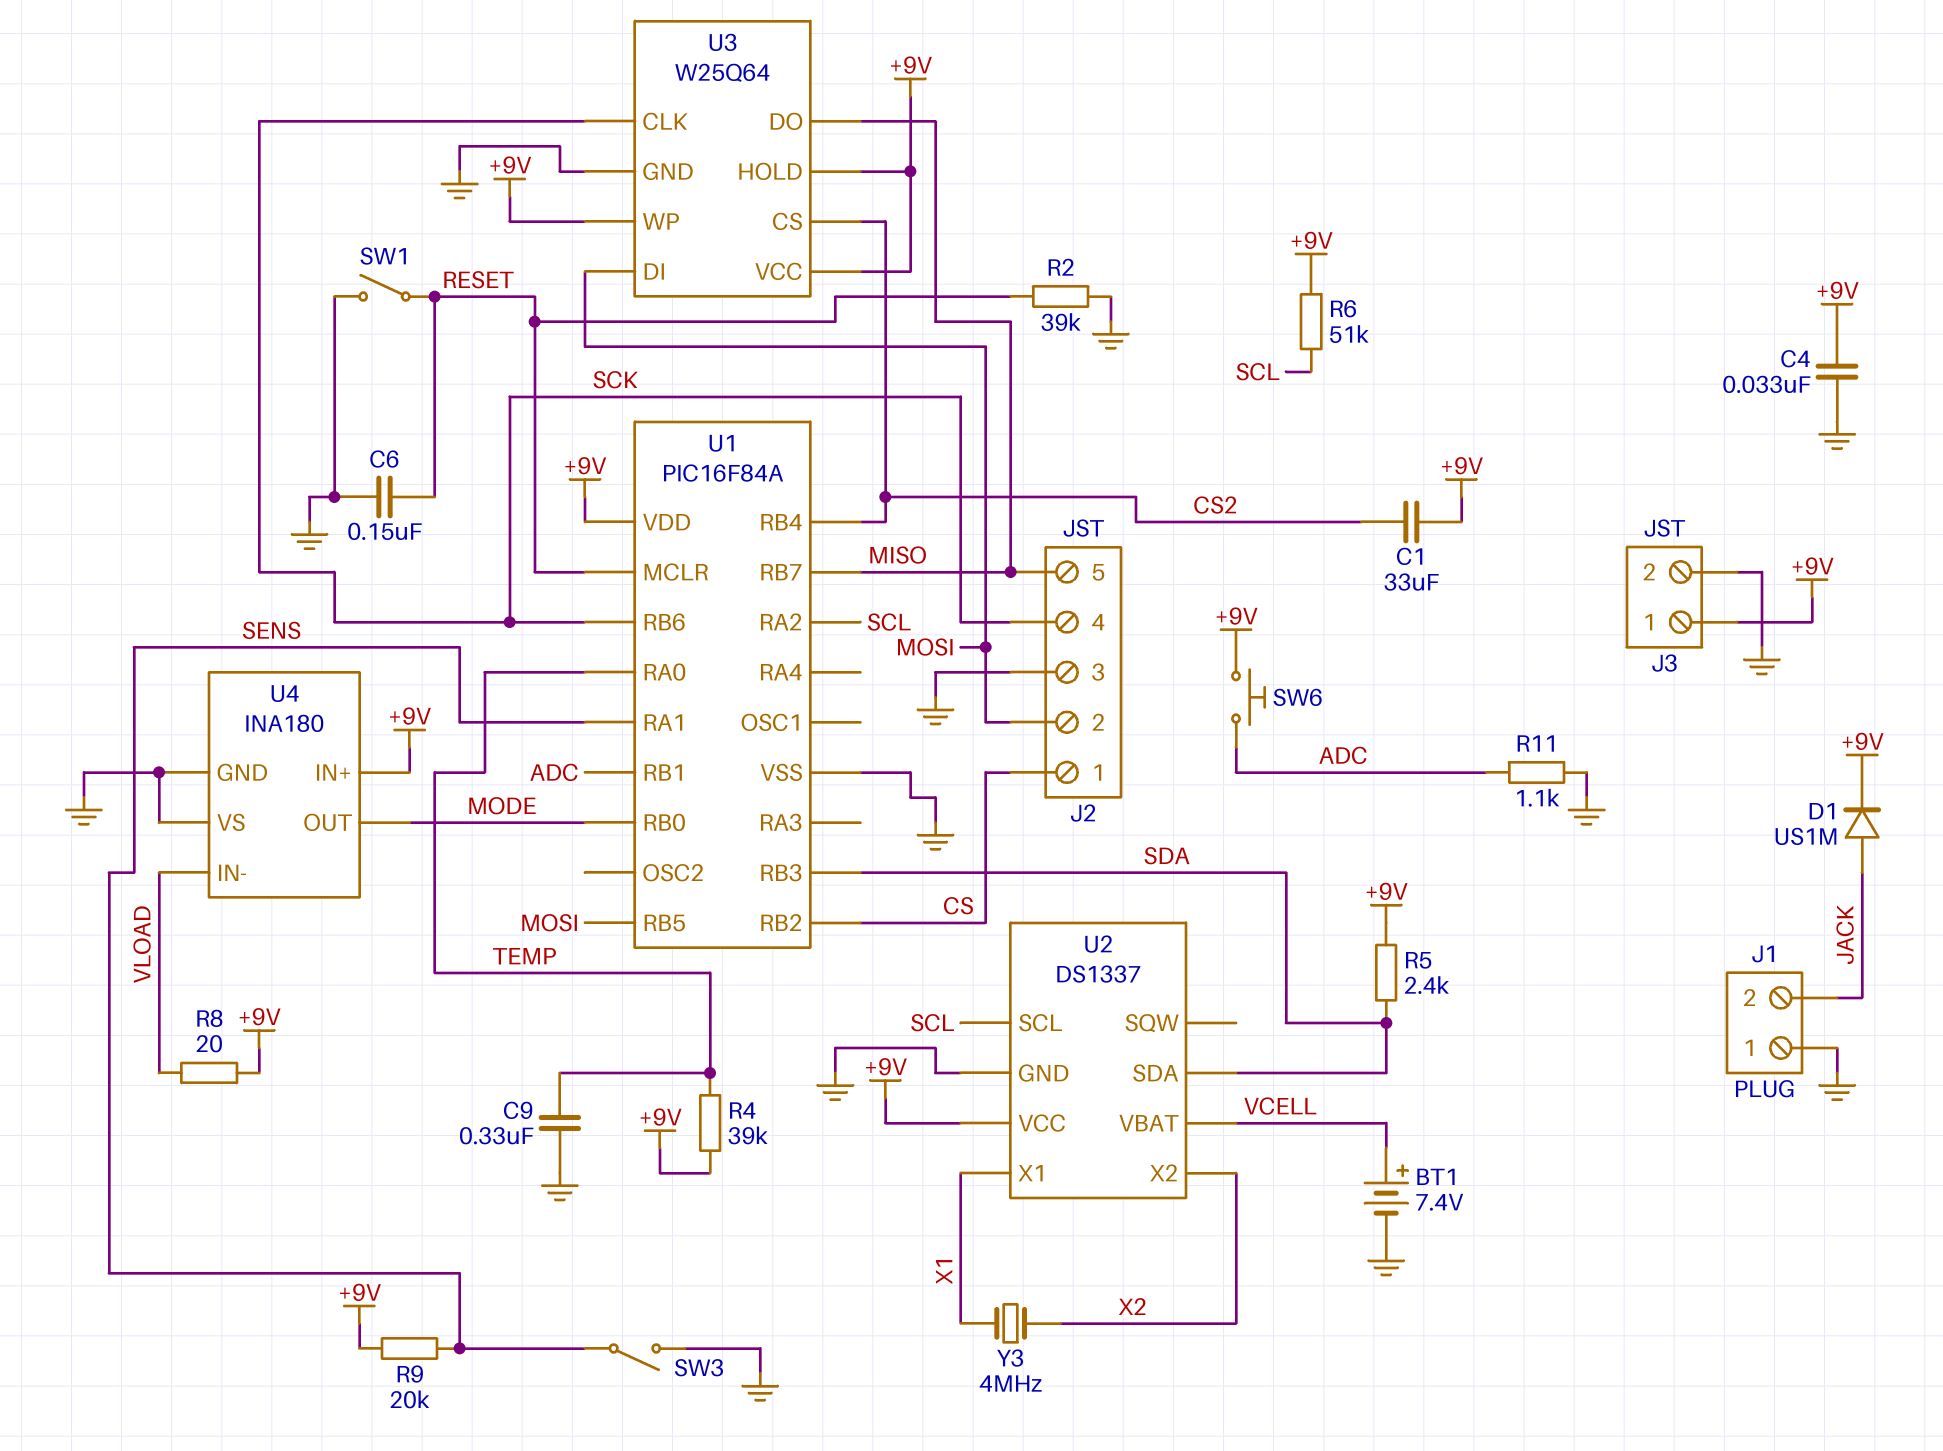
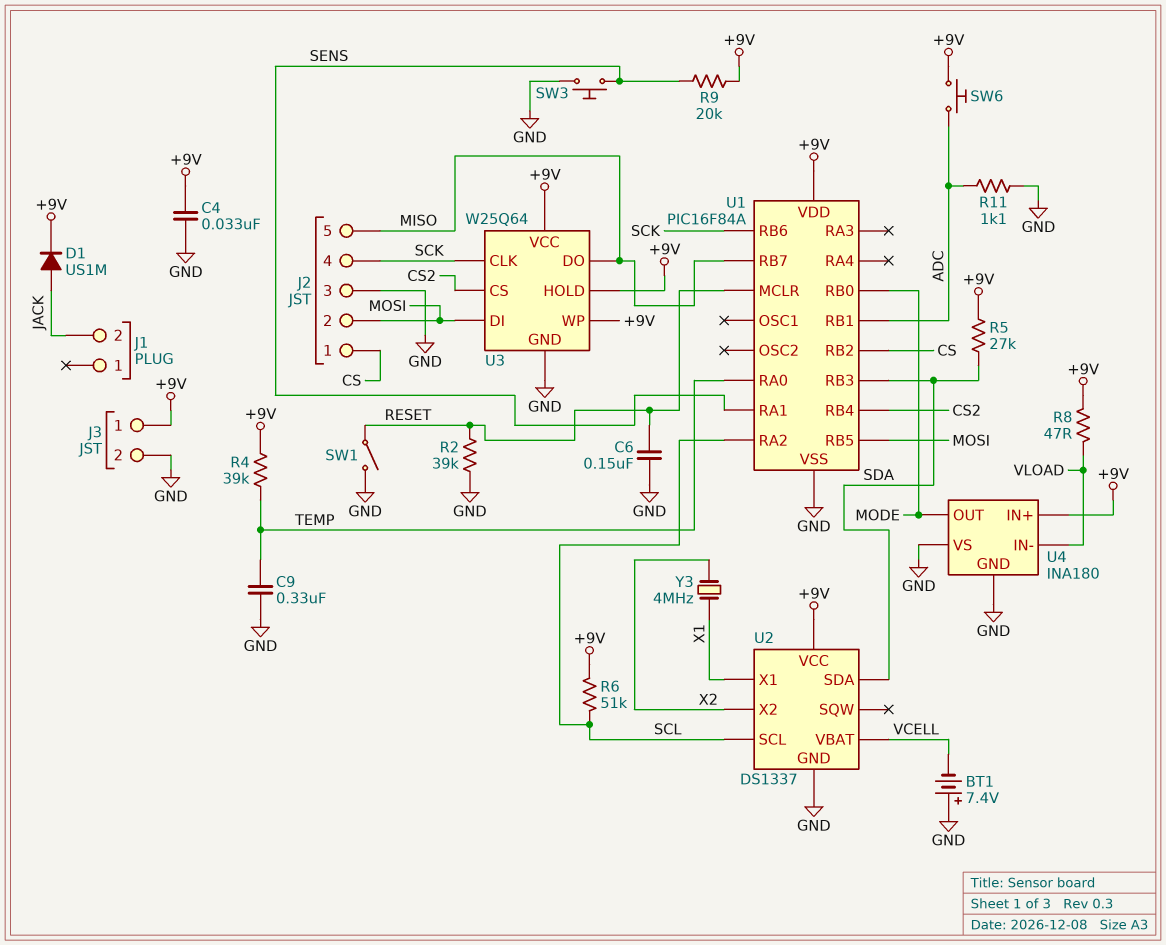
BT1: 7.4V (plus VCELL, minus GND) -> 7.4V (plus GND, minus VCELL)
C1: 33uF (+9V, CS2) -> none
J1 pin 1: GND -> none
R5: 2.4k (+9V, SDA) -> 27k (+9V, SDA)
R8: 20 (+9V, VLOAD) -> 47 (+9V, VLOAD)
SW3: switch (GND, SENS) -> button (GND, SENS)

